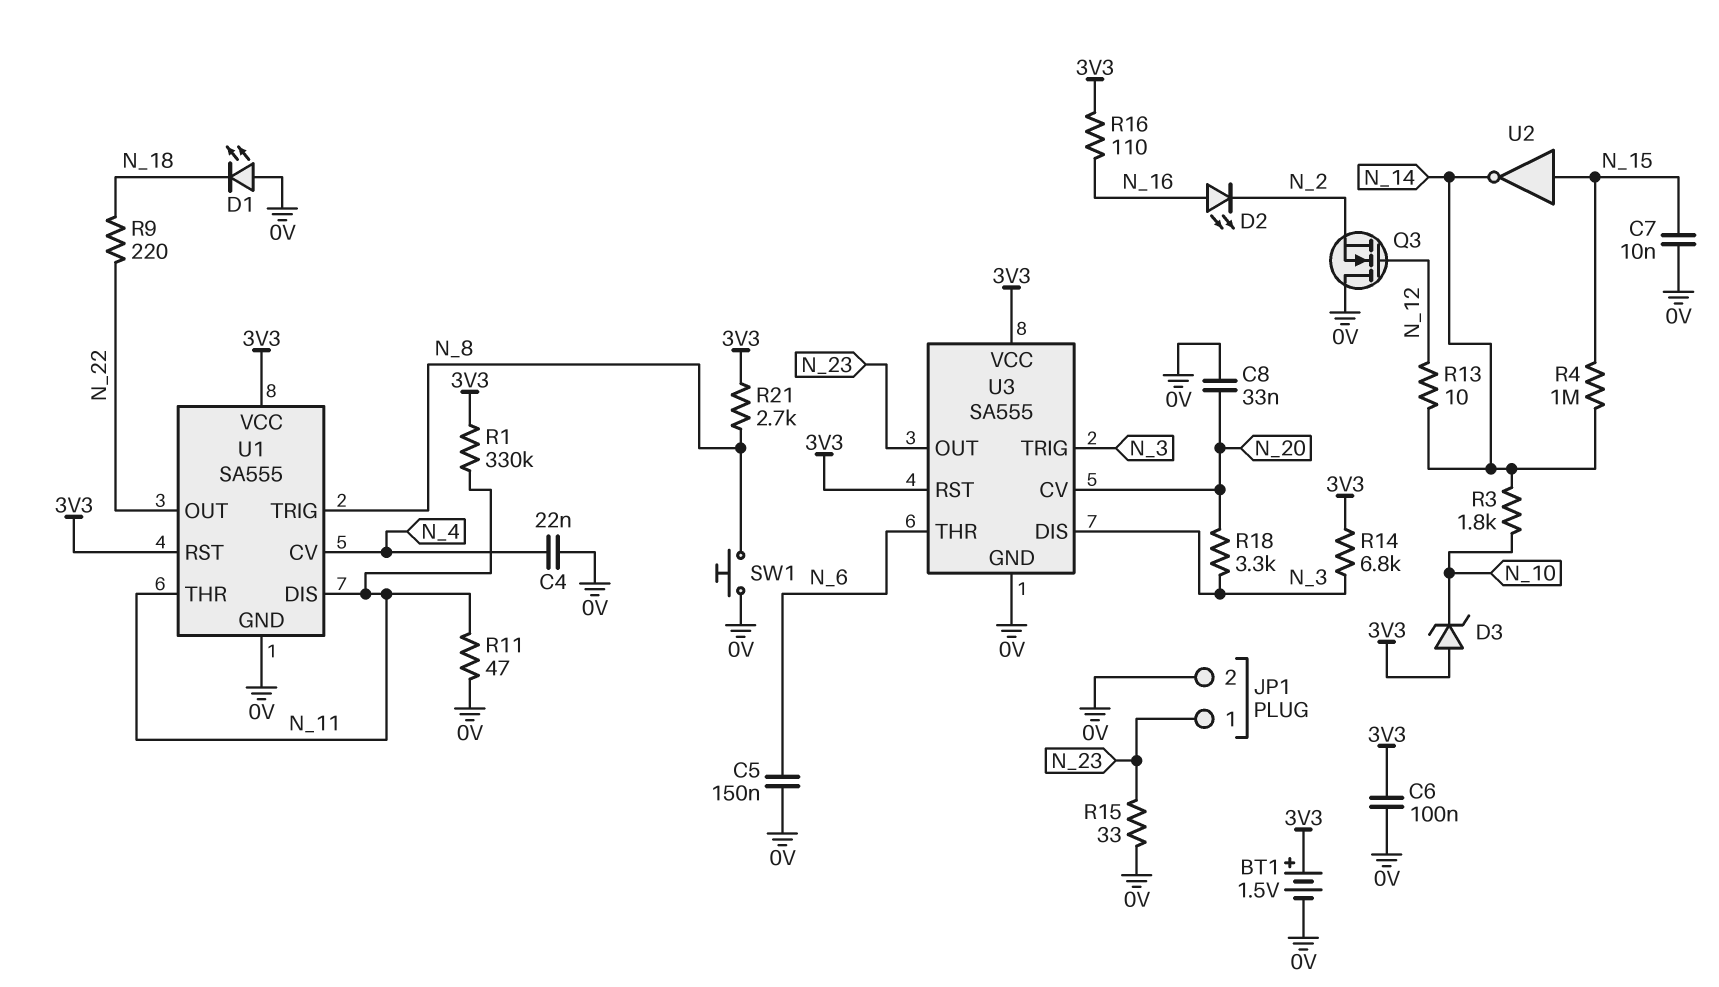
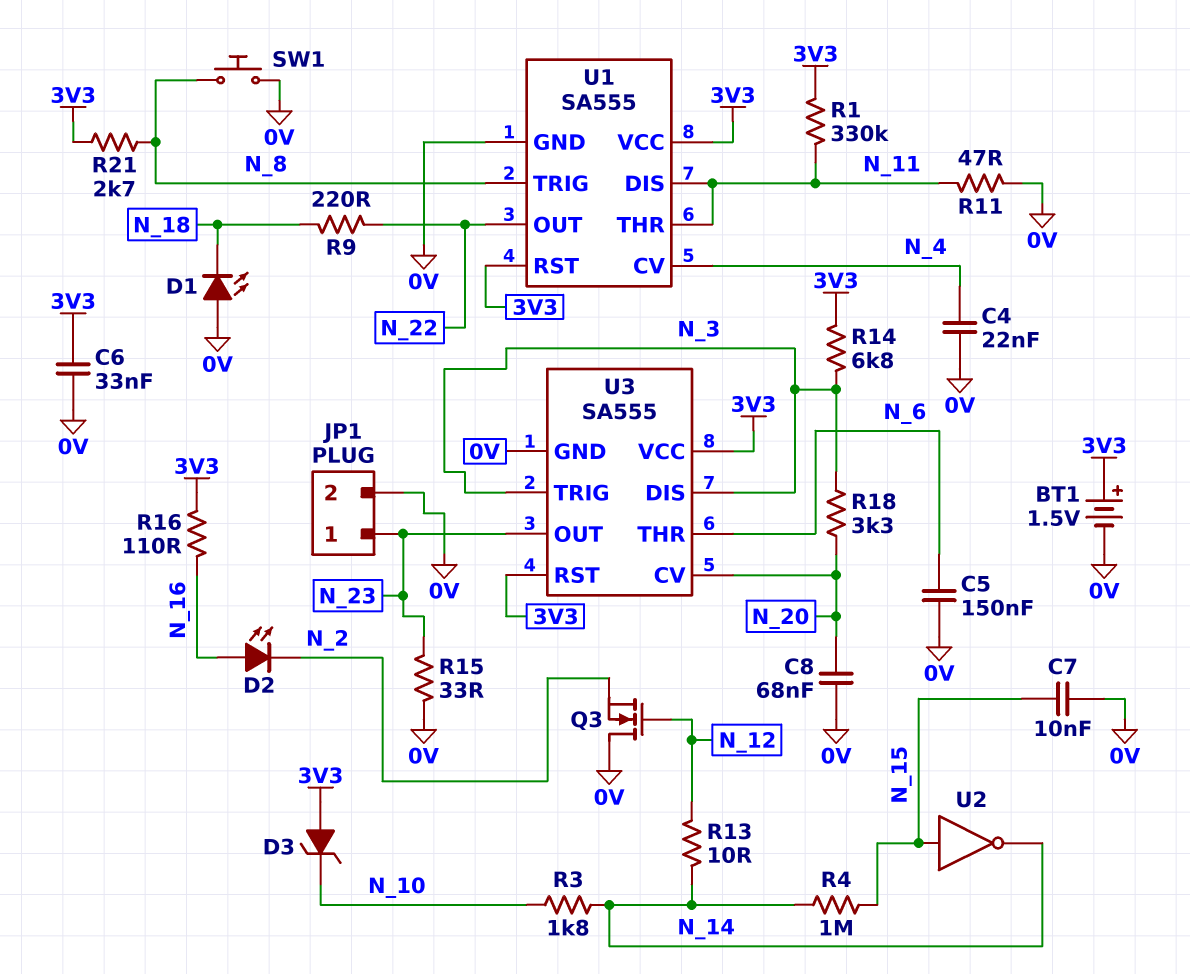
C6: 100nF (0V, 3V3) -> 33nF (0V, 3V3)
C8: 33nF (0V, N_20) -> 68nF (0V, N_20)

